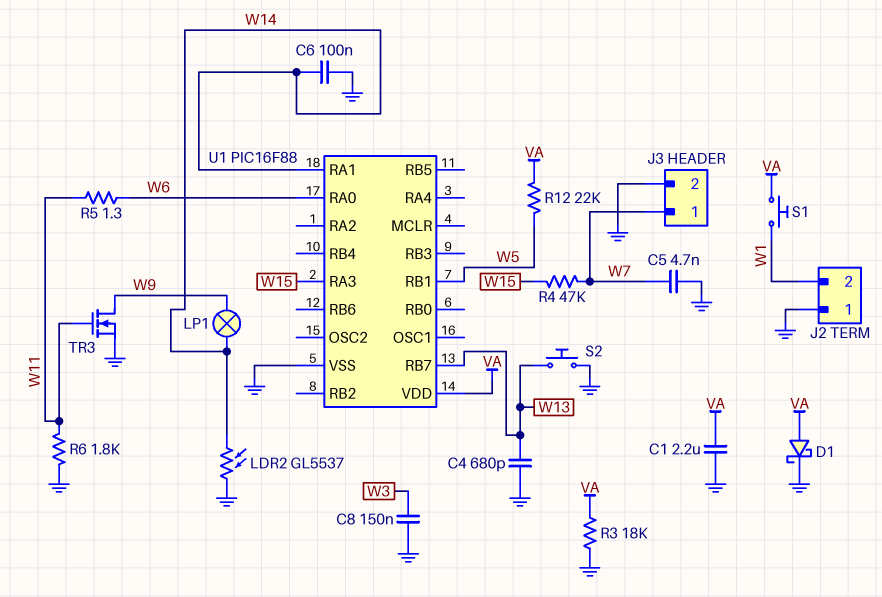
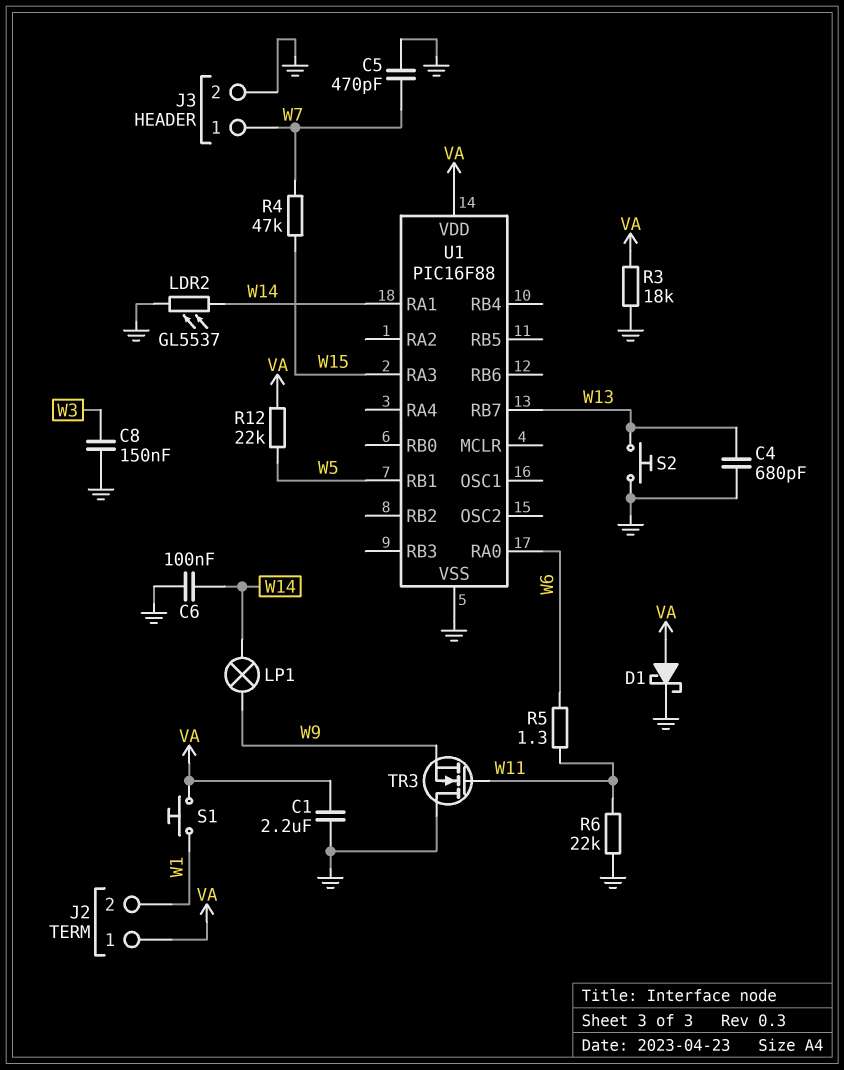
C5: 4.7nF (GND, W7) -> 470pF (GND, W7)
J2 pin 1: GND -> VA
R6: 1.8k (GND, W11) -> 22k (GND, W11)
TR3: NMOS (G W11, D W9, S GND) -> NMOS (G W11, D GND, S W9)

